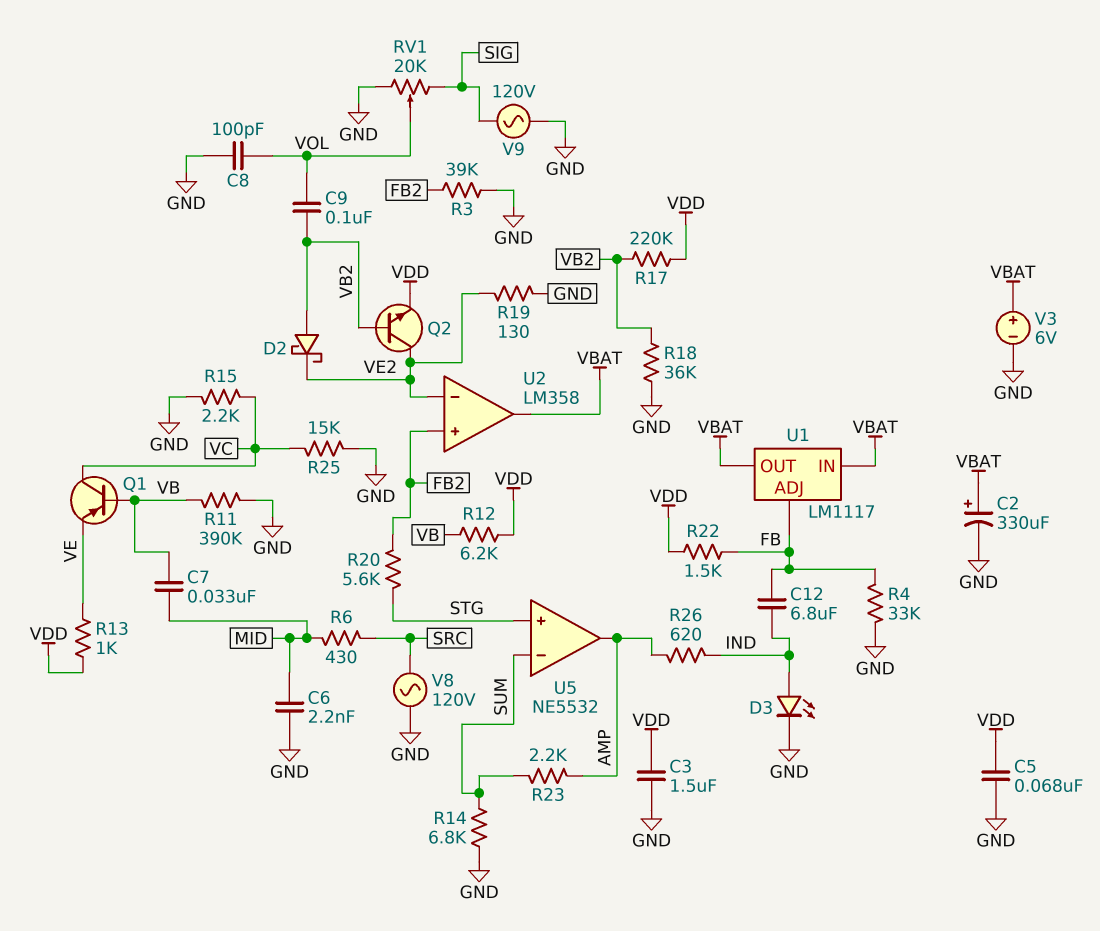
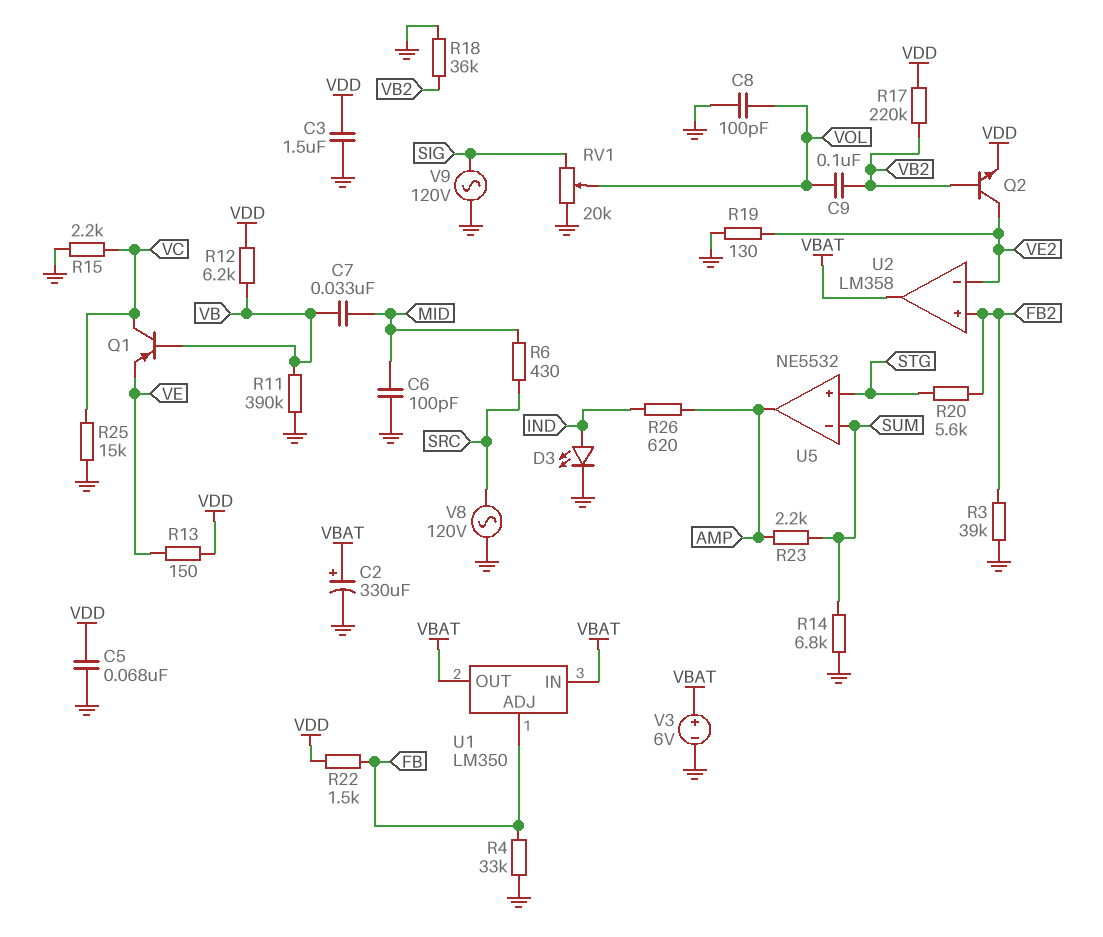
C6: 2.2nF (GND, MID) -> 100pF (GND, MID)
C12: 6.8uF (FB, IND) -> none
D2: schottky (A VB2, K VE2) -> none
R13: 1k (VDD, VE) -> 150 (VDD, VE)
U1: LM1117 -> LM350

